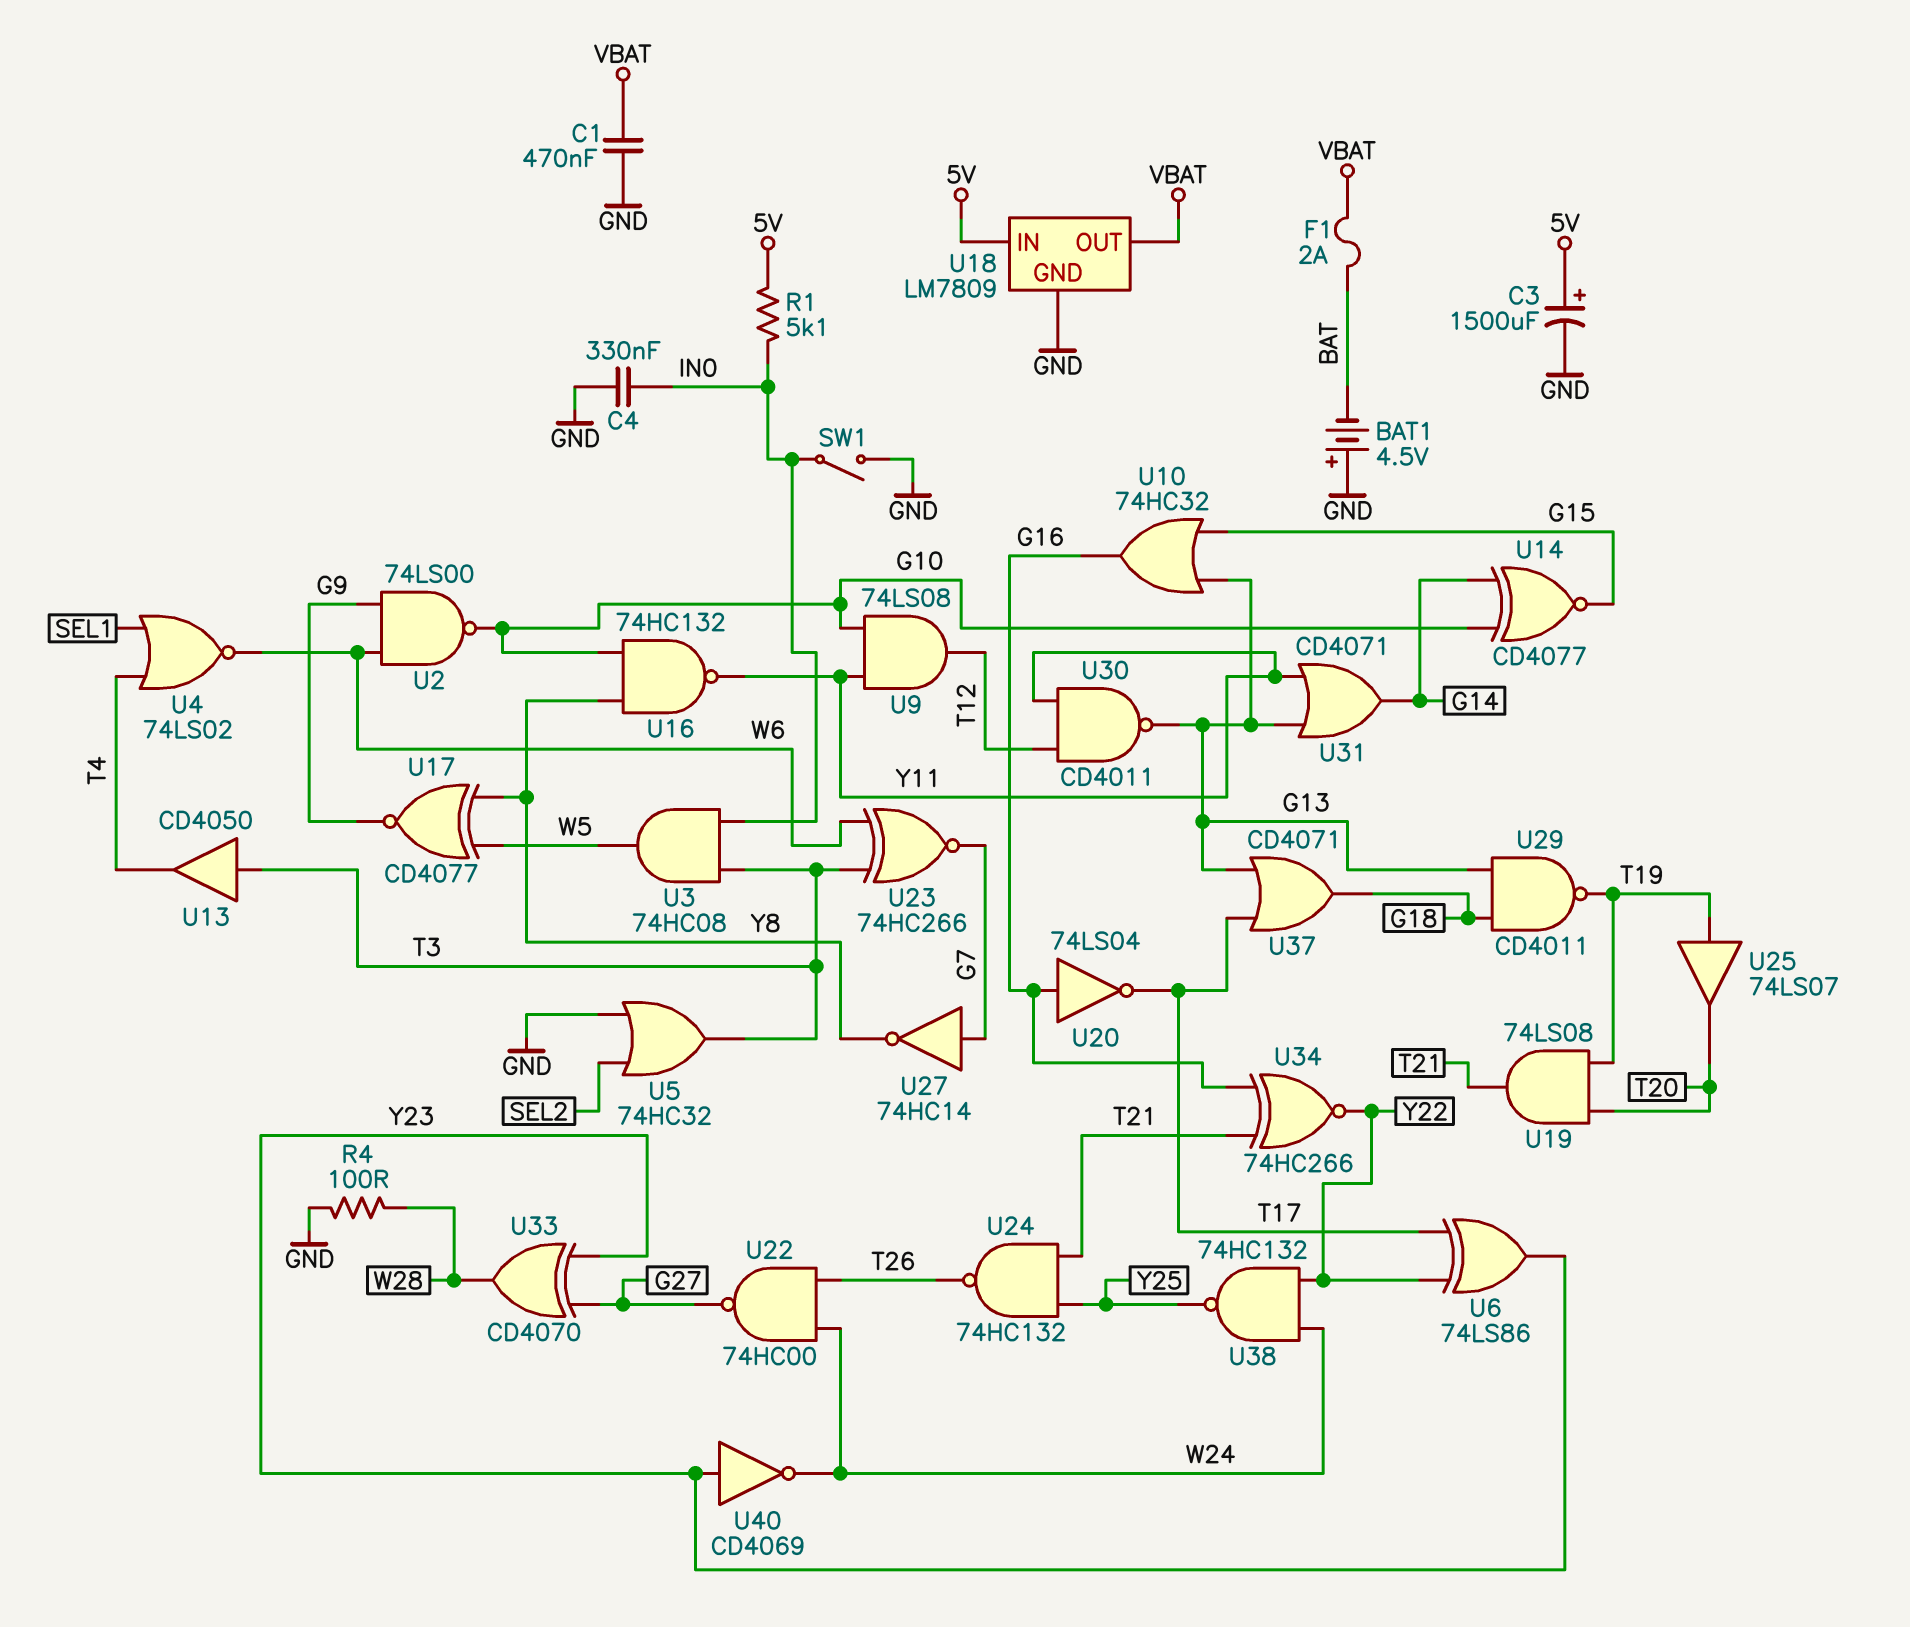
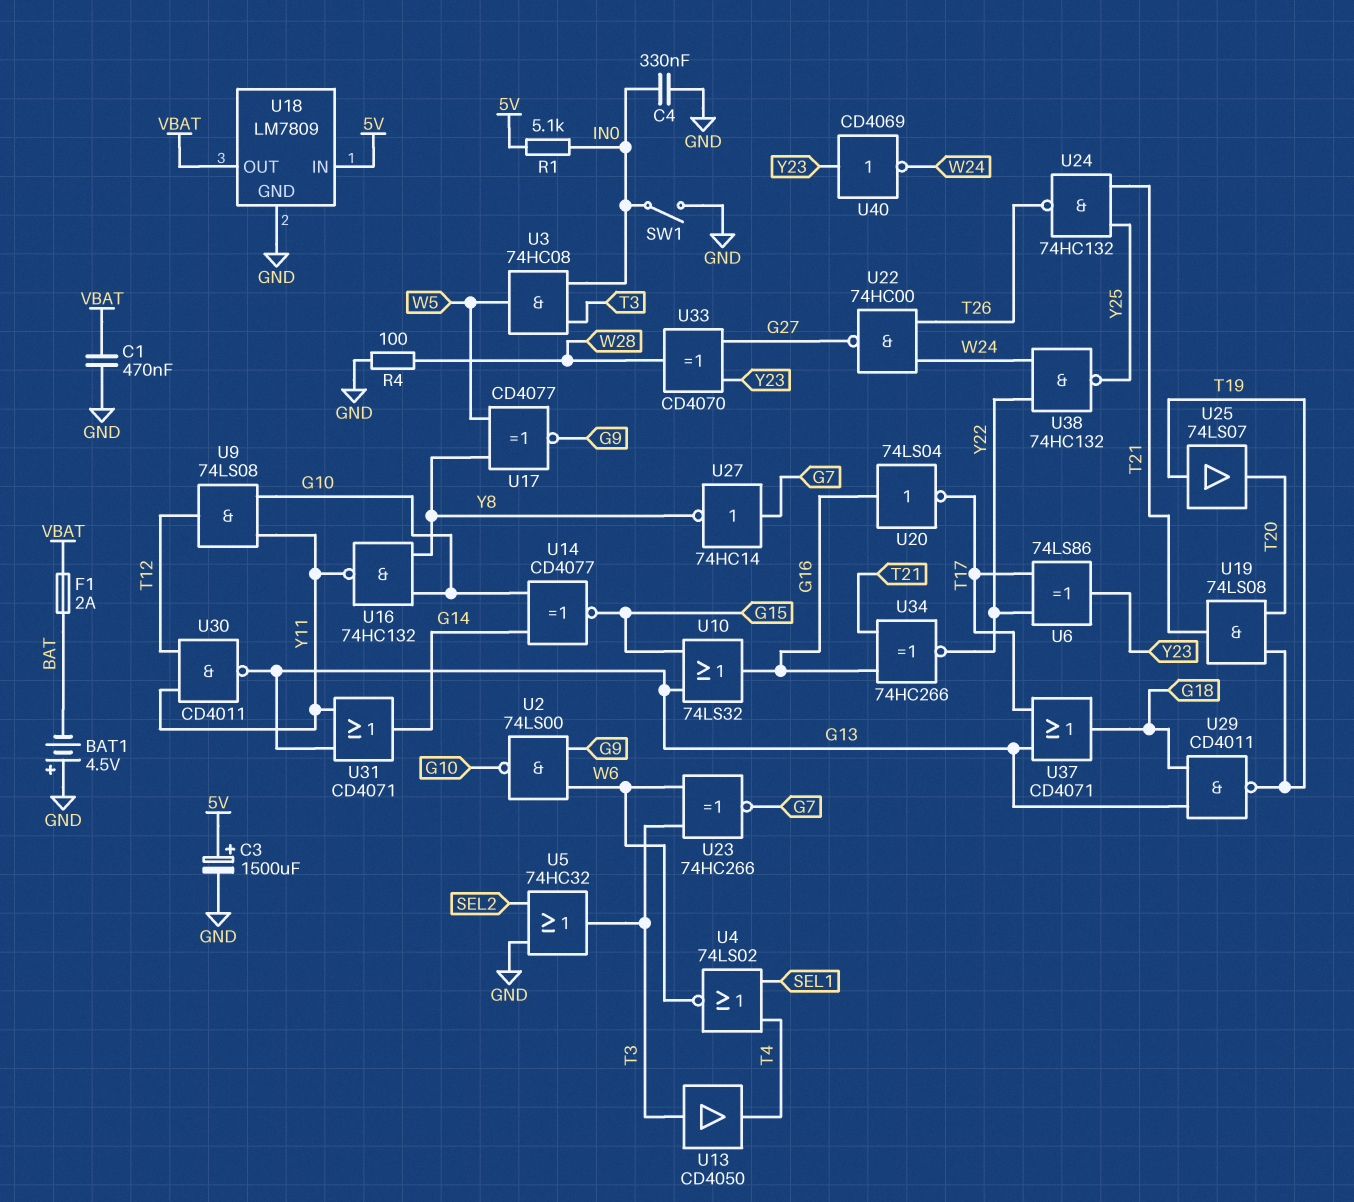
U10: OR 74HC32 (in G13, in G15, out G16) -> OR 74LS32 (in G13, in G15, out G16)

